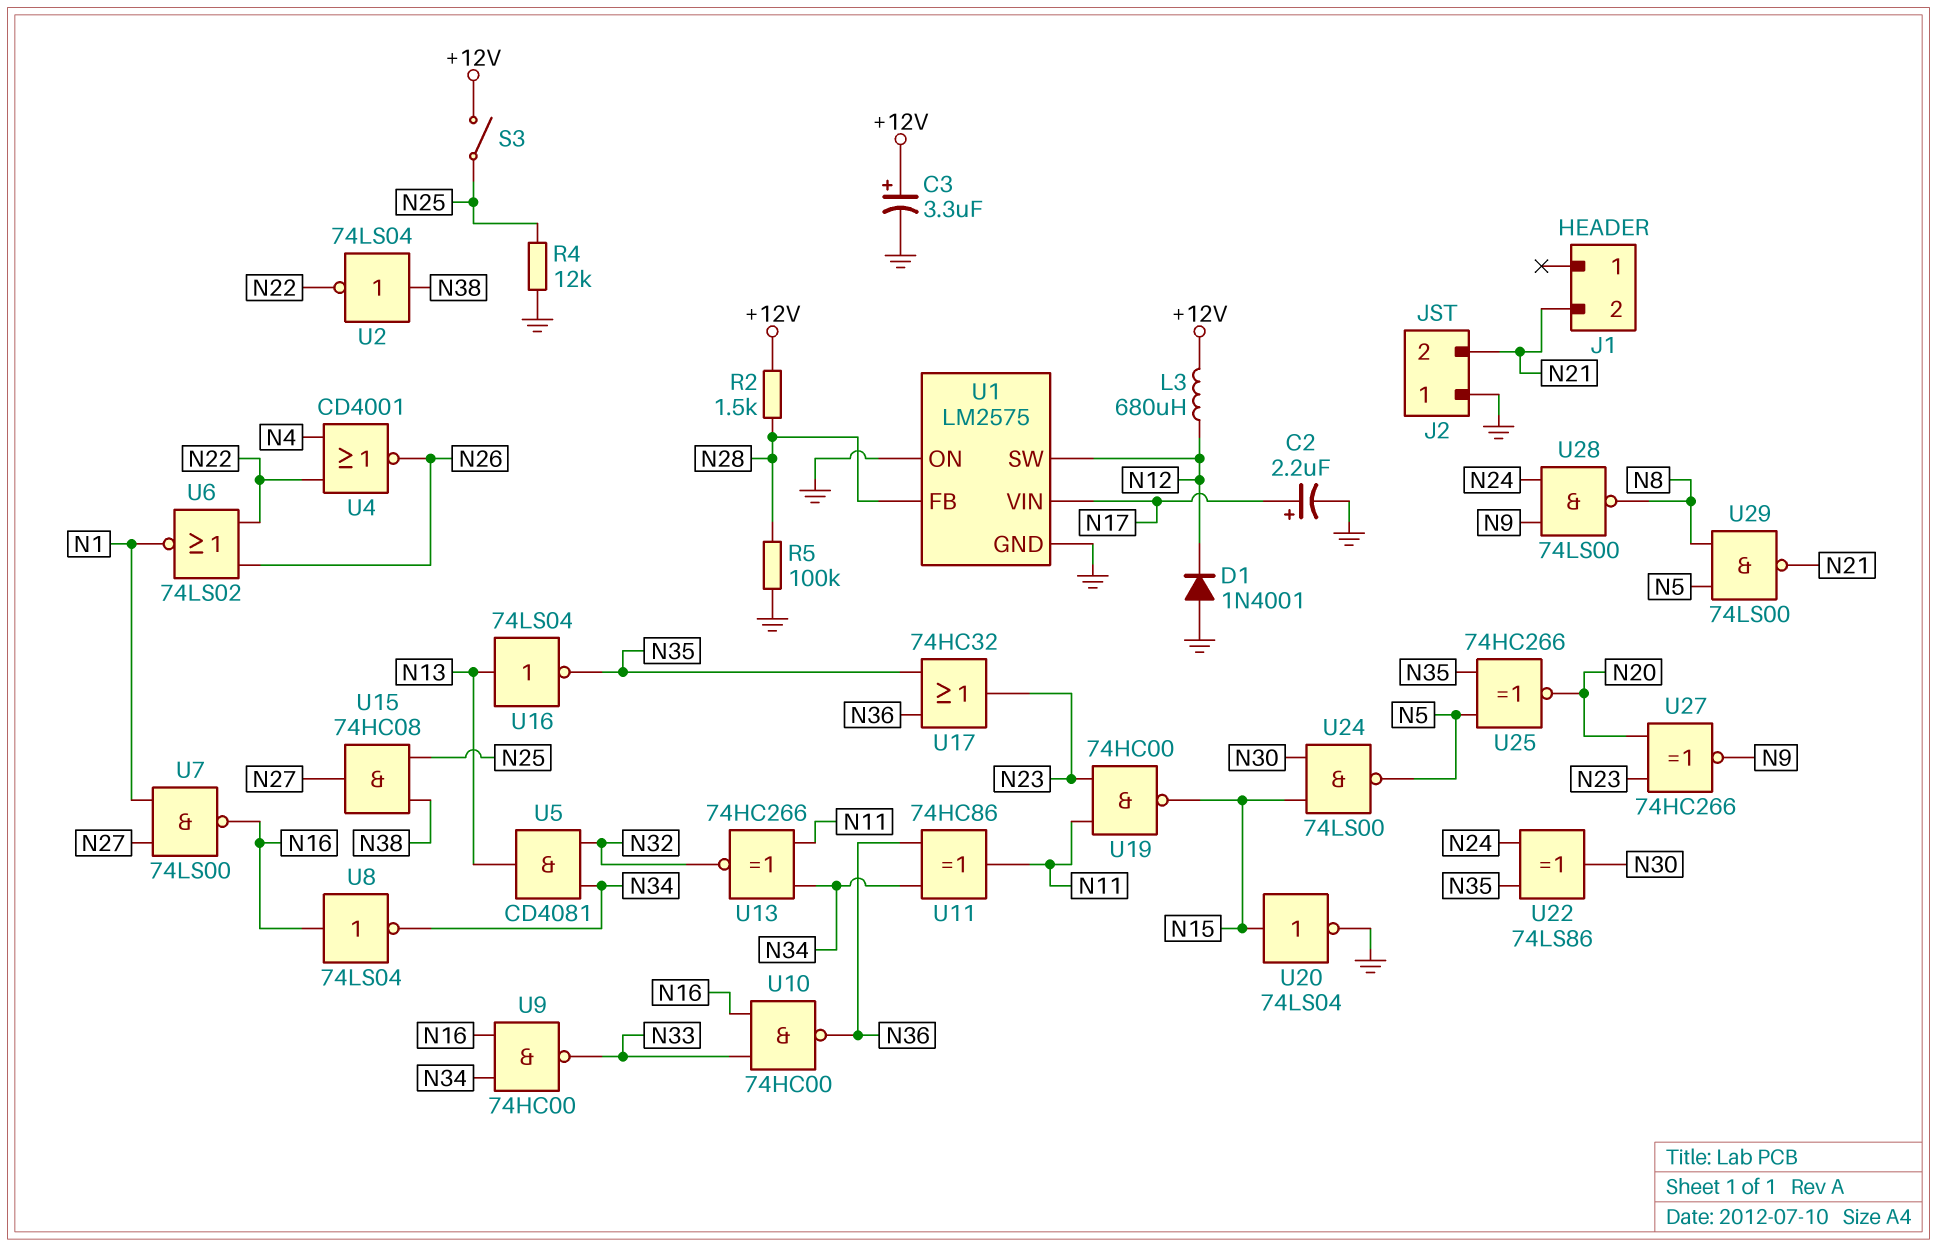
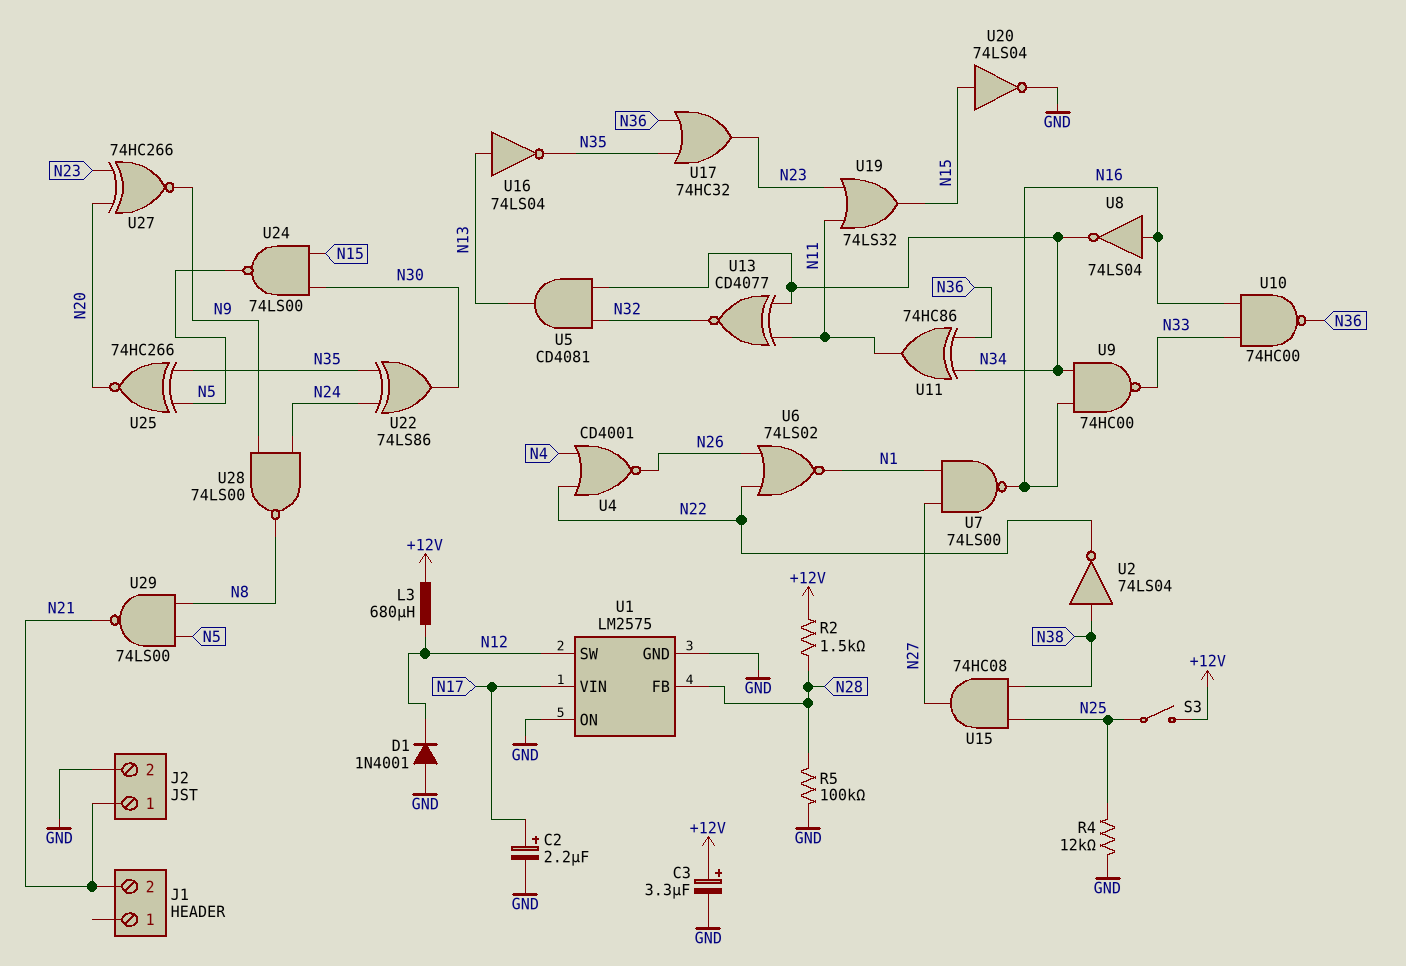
J2 pin 1: GND -> N21
J2 pin 2: N21 -> GND
U13: XNOR 74HC266 (in N11, in N34, out N32) -> XNOR CD4077 (in N11, in N34, out N32)
U19: NAND 74HC00 (in N11, in N23, out N15) -> OR 74LS32 (in N11, in N23, out N15)

